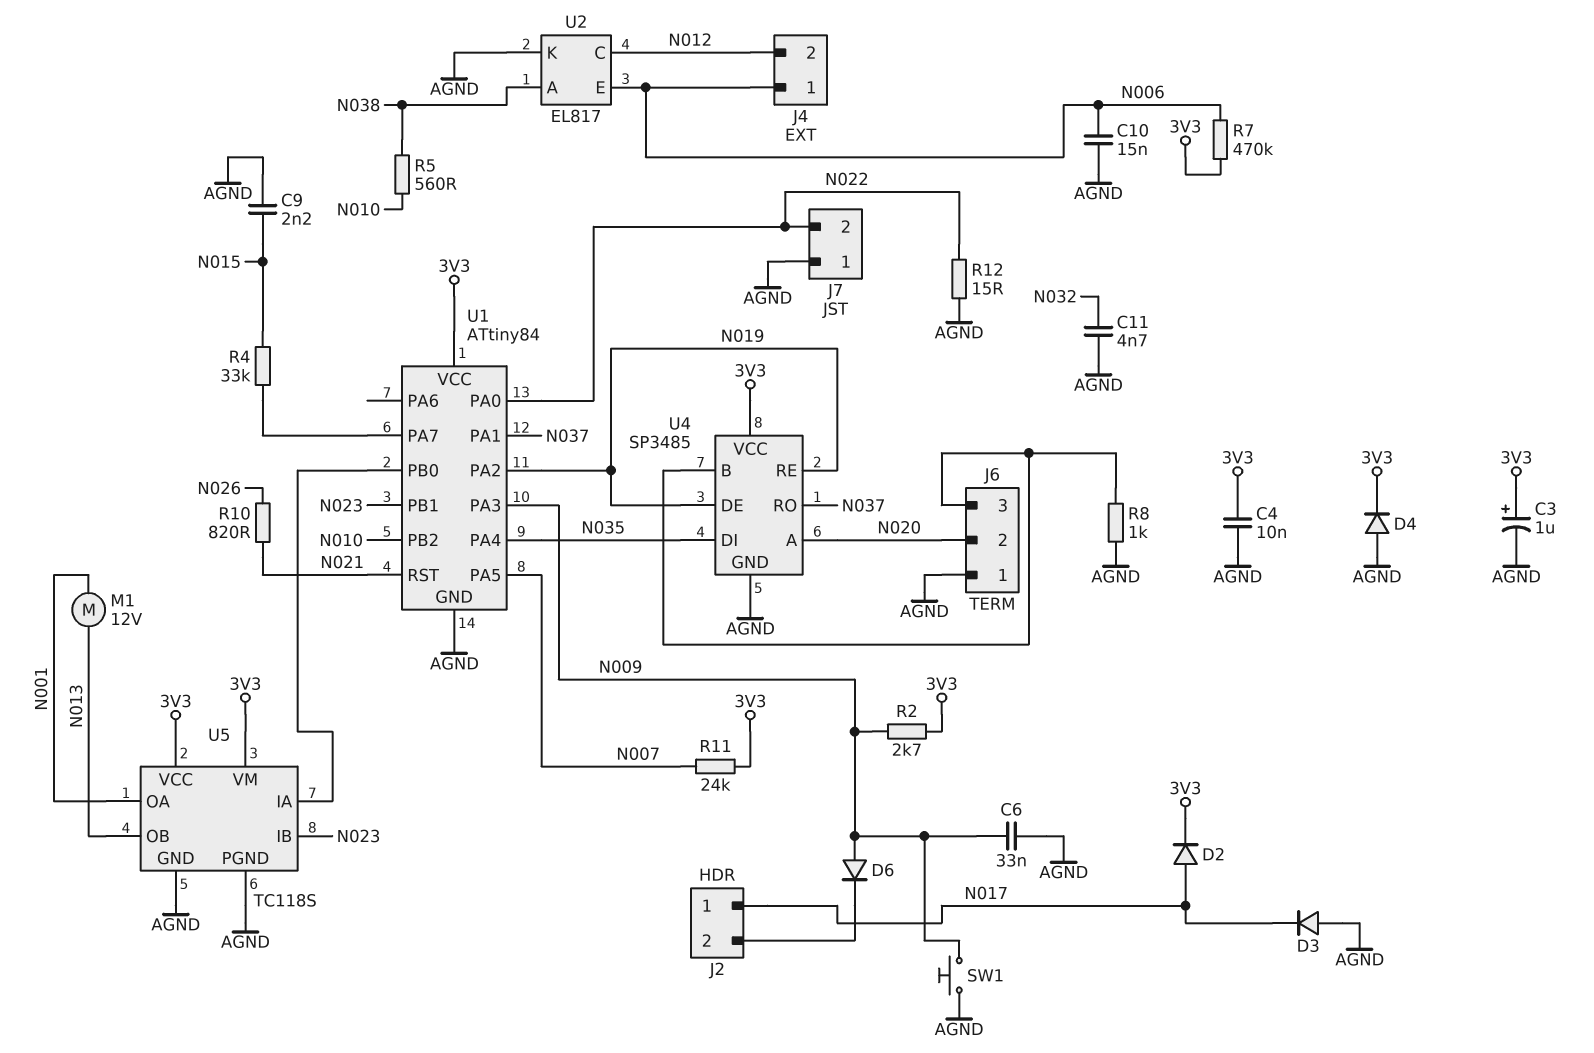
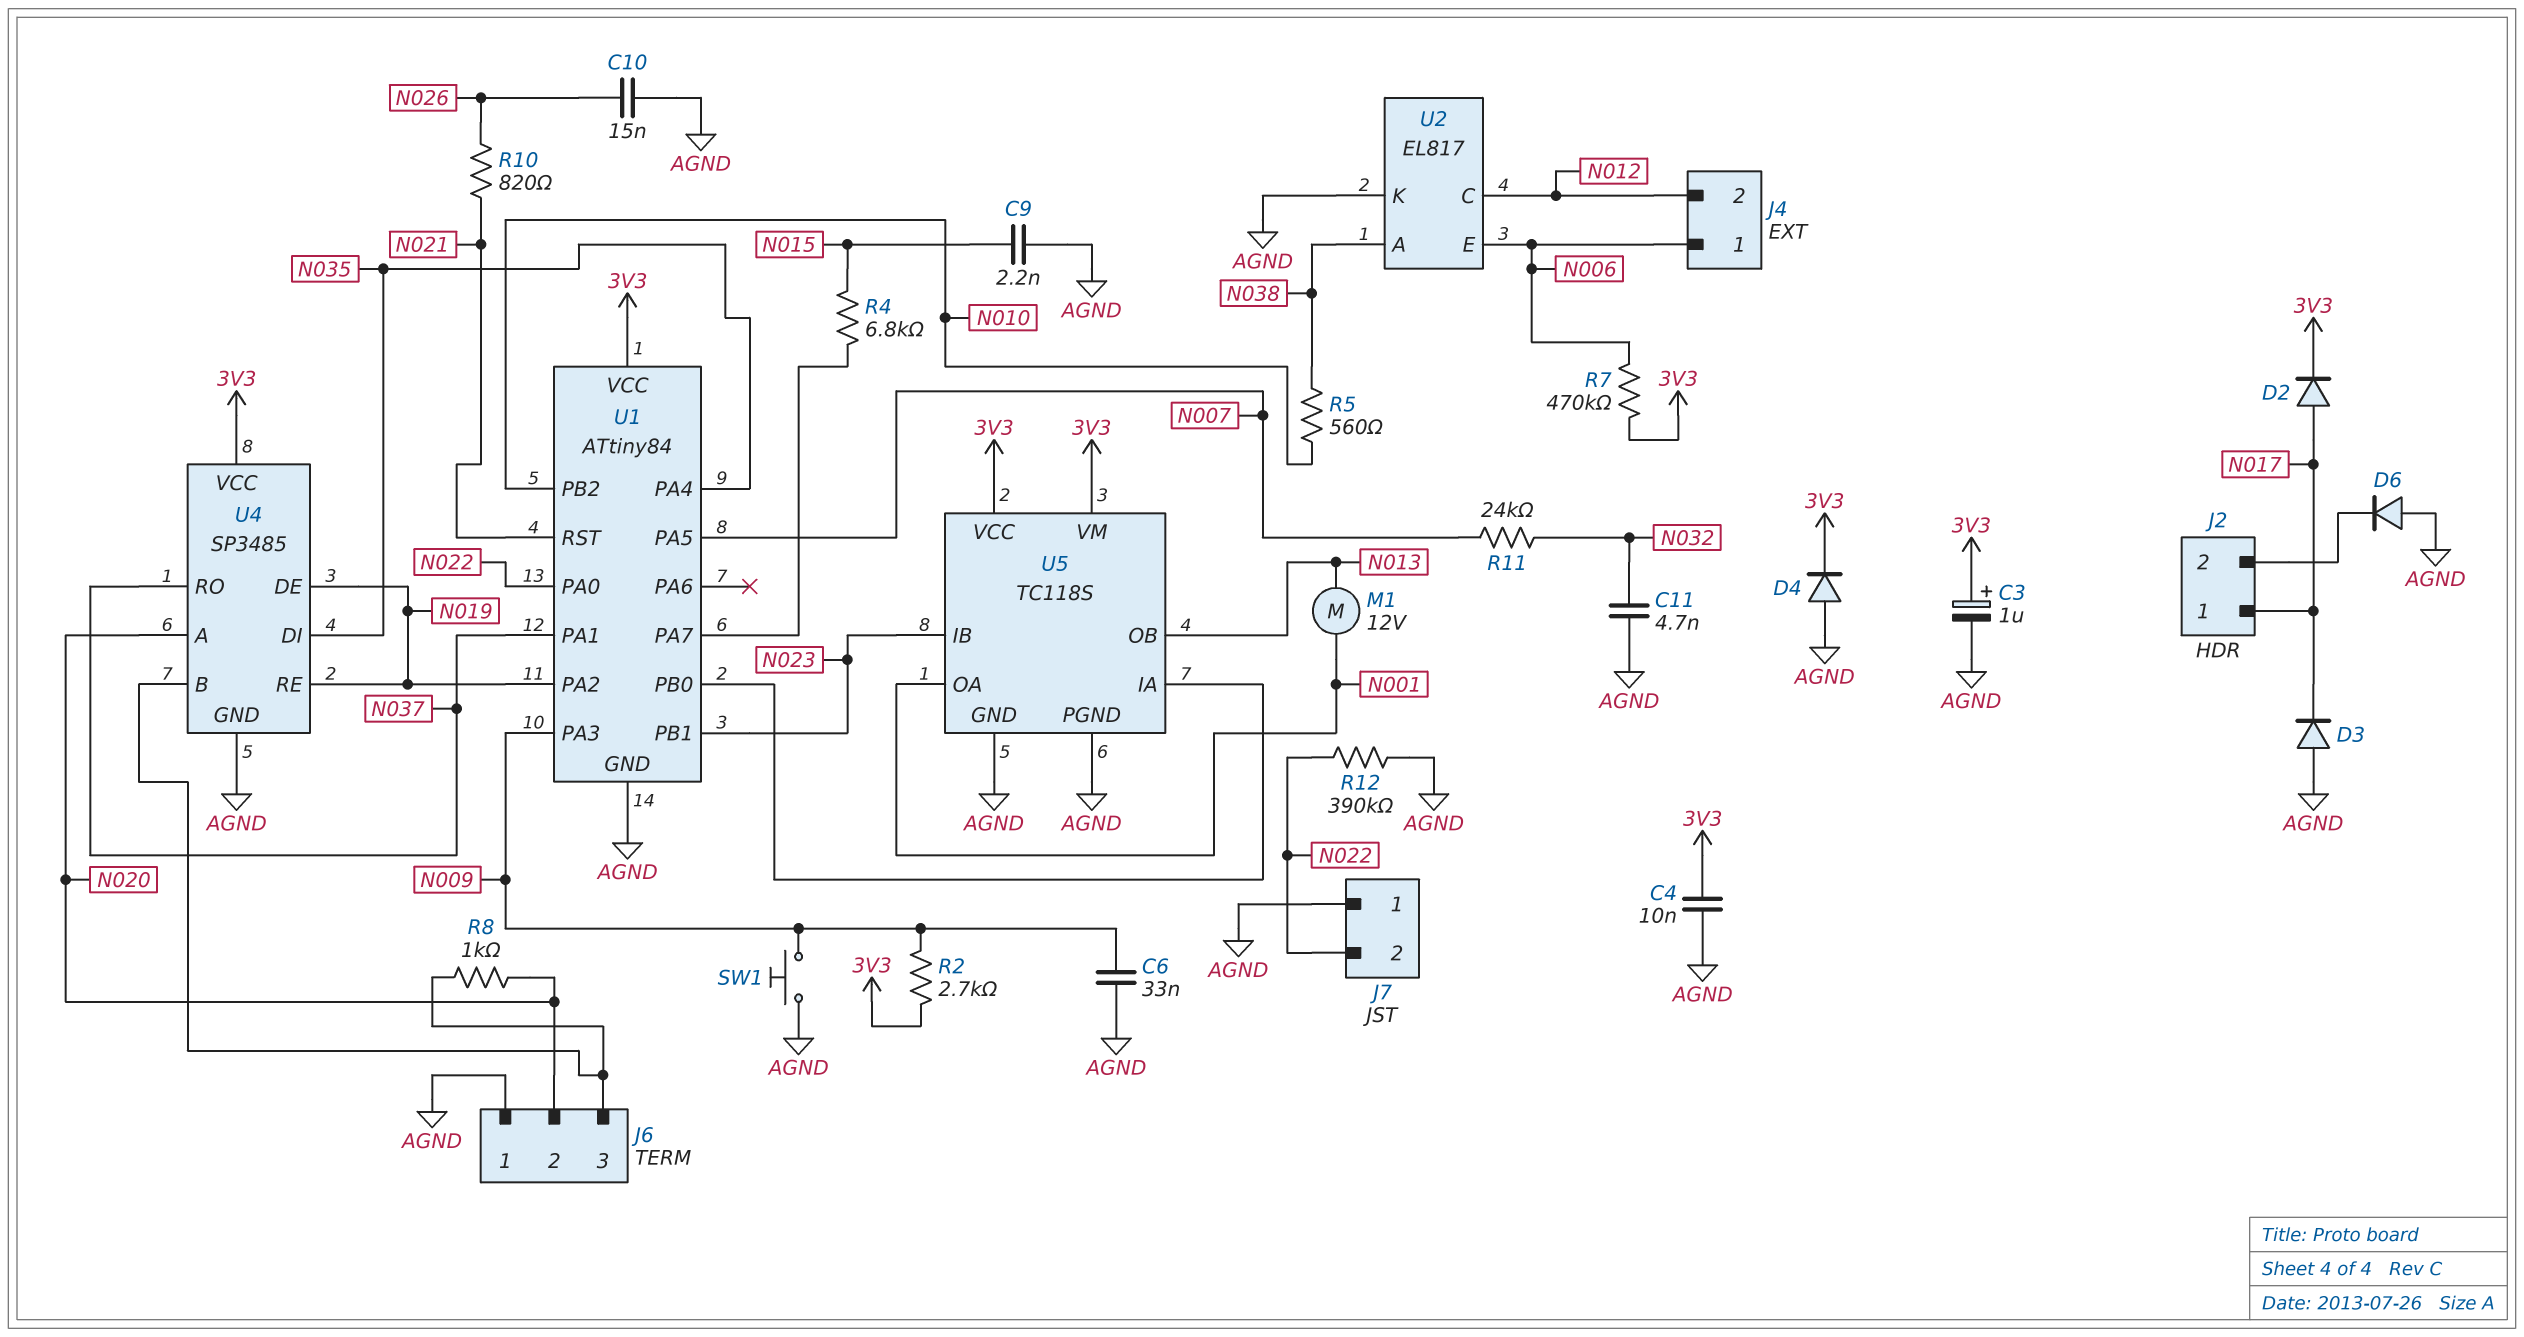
C10: 15nF (AGND, N006) -> 15nF (AGND, N026)
D6: diode (A N009, K J2/2) -> diode (A AGND, K J2/2)
R4: 33k (N015, U1/PA7) -> 6.8k (N015, U1/PA7)
R8: 1k (AGND, J6/3) -> 1k (J6/3, N020)
R11: 24k (3V3, N007) -> 24k (N007, N032)
R12: 15 (AGND, N022) -> 390k (AGND, N022)

